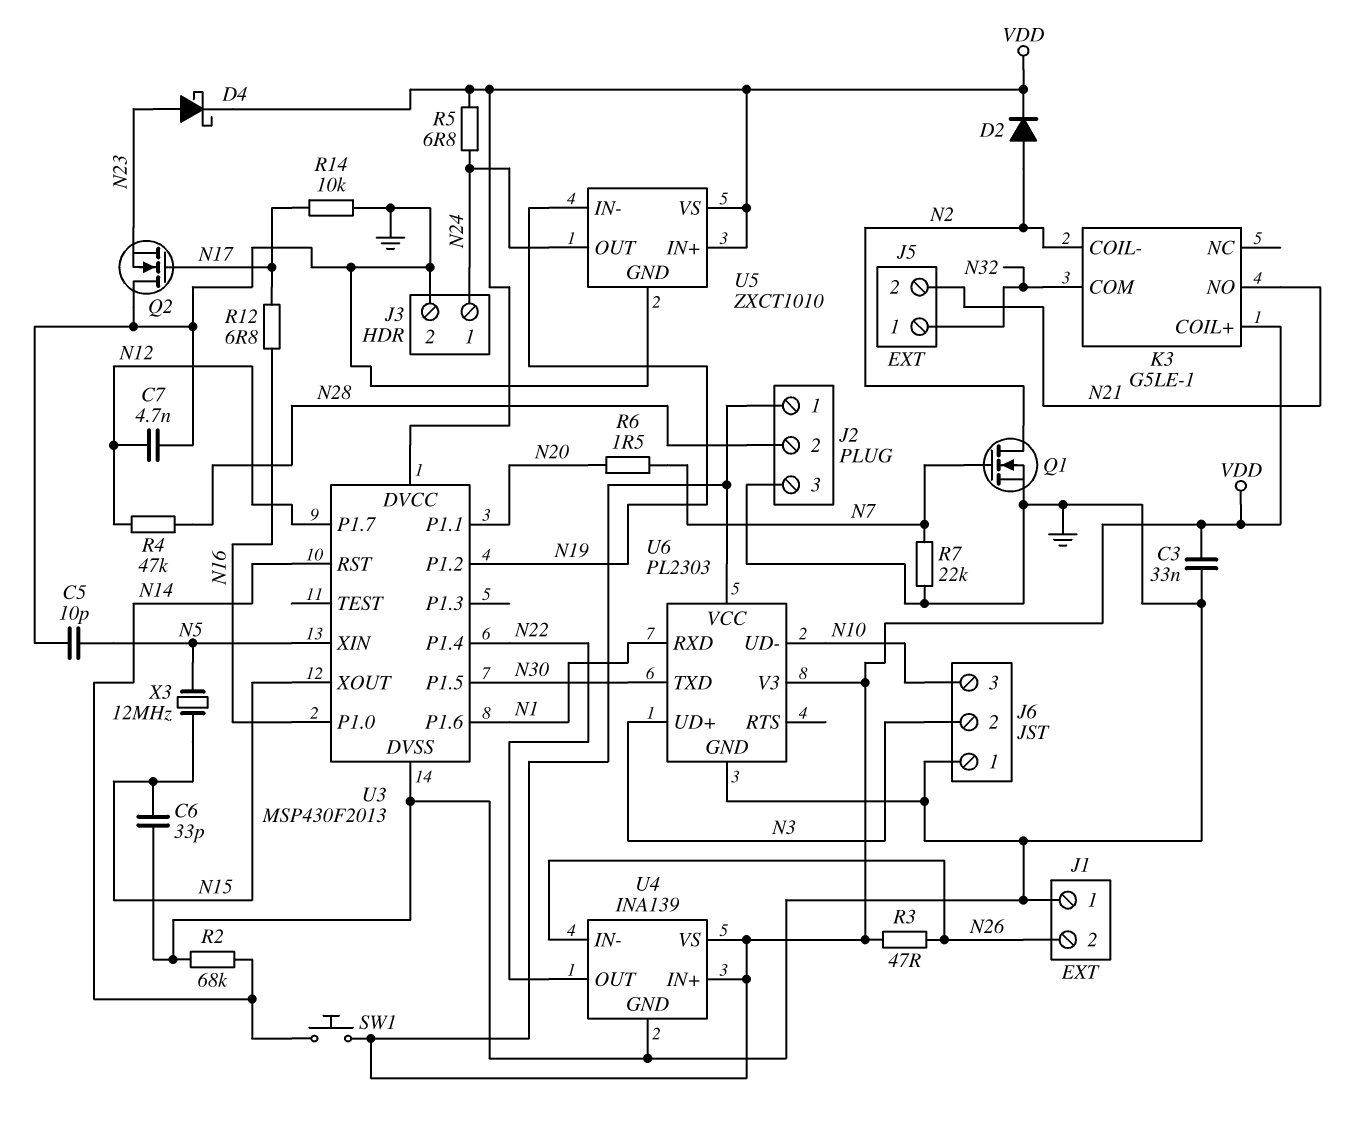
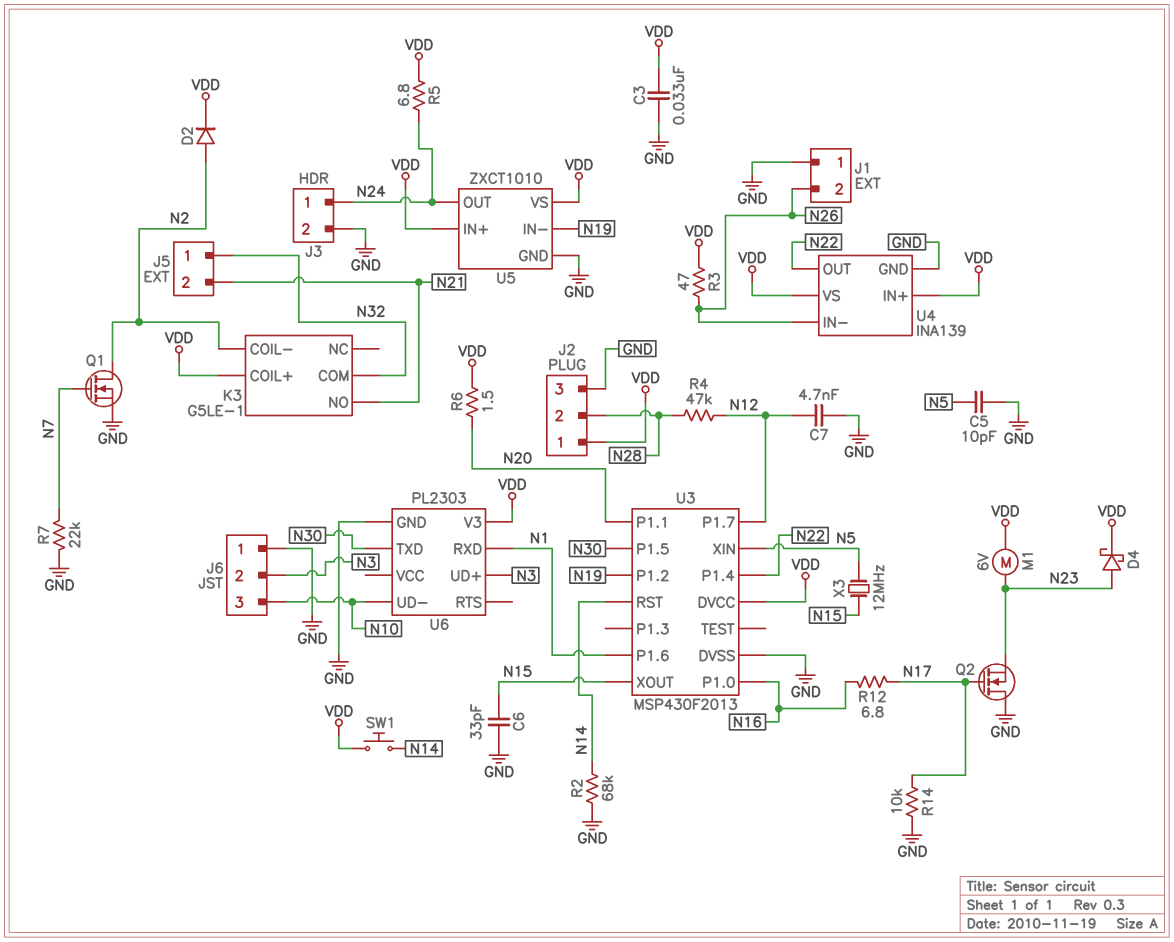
M1: none -> motor 6V (N23, VDD)
R6: 1.5 (N7, N20) -> 1.5 (N20, VDD)
U6 pin VCC: VDD -> none

